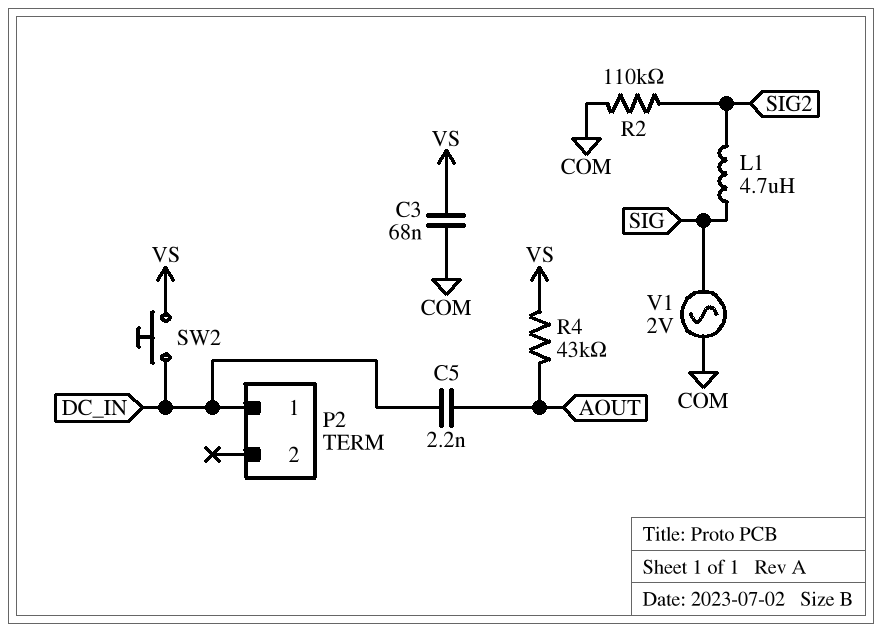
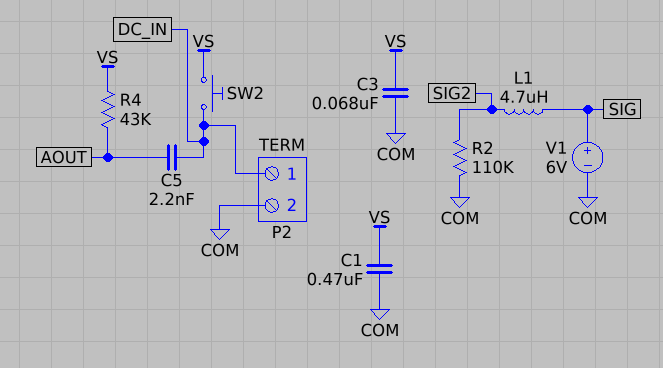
C1: none -> 470nF (COM, VS)
P2 pin 2: none -> COM
V1: AC 2V (COM, SIG) -> 6V (plus SIG, minus COM)

